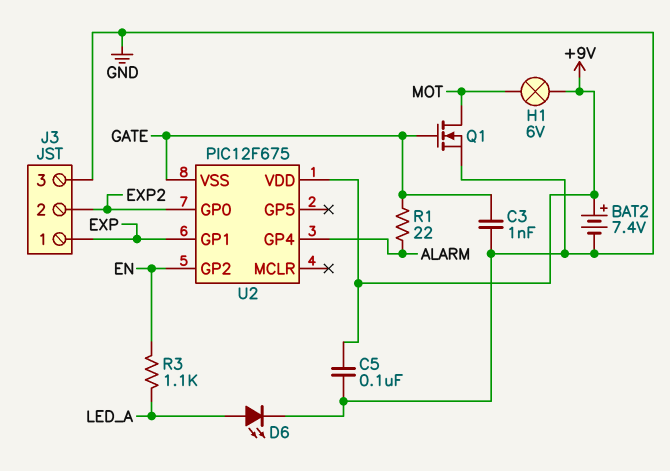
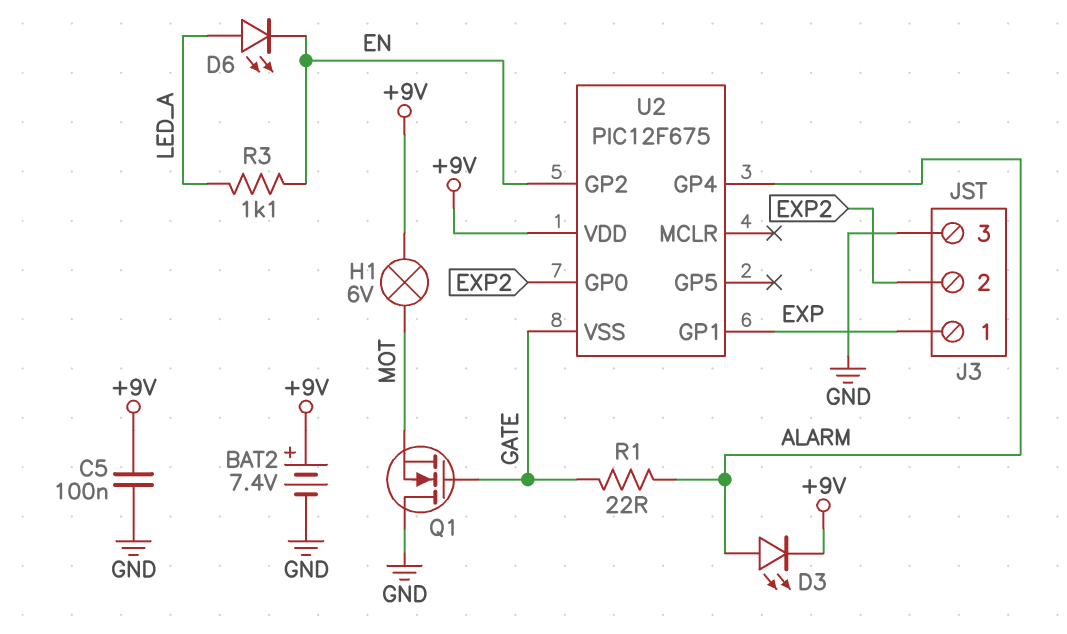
C3: 1nF (GATE, GND) -> none
D3: none -> LED (A ALARM, K +9V)
D6: LED (A LED_A, K GND) -> LED (A LED_A, K EN)
Q1: NMOS (G GATE, D MOT, S GND) -> NMOS (G GATE, D GND, S MOT)

